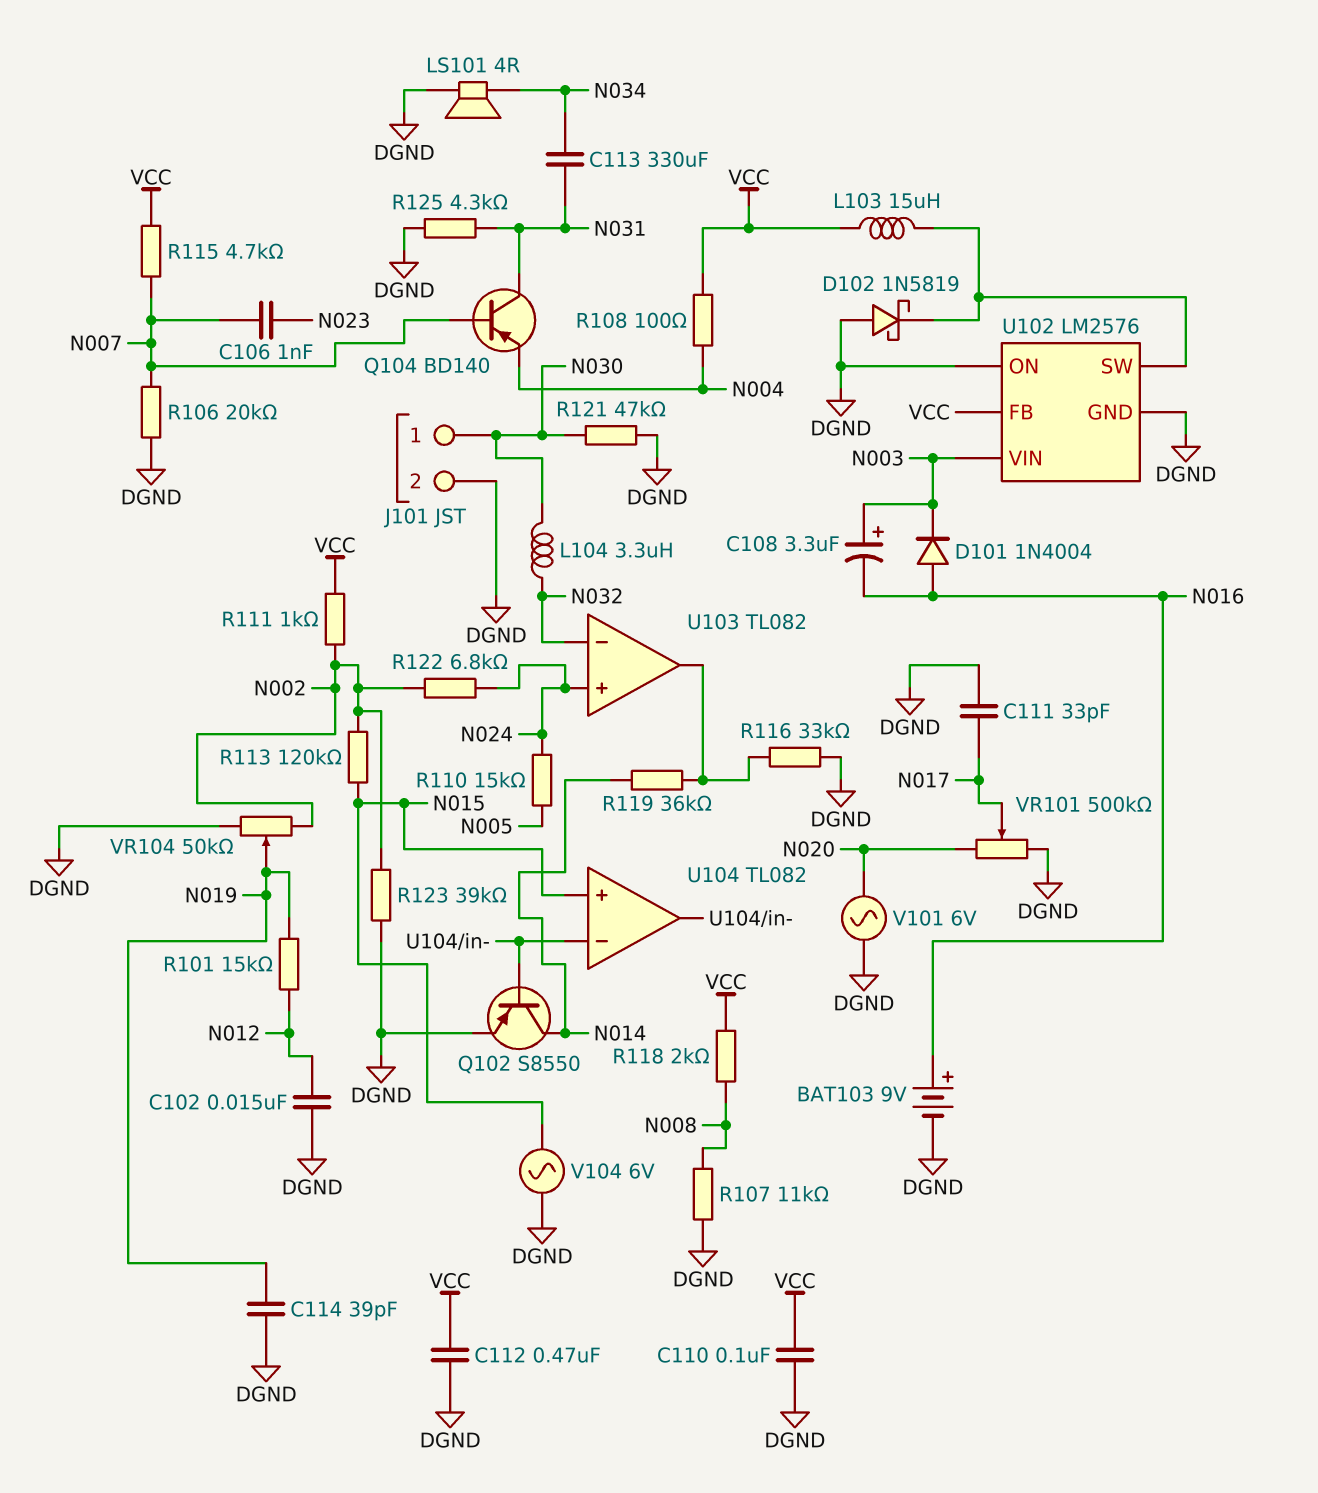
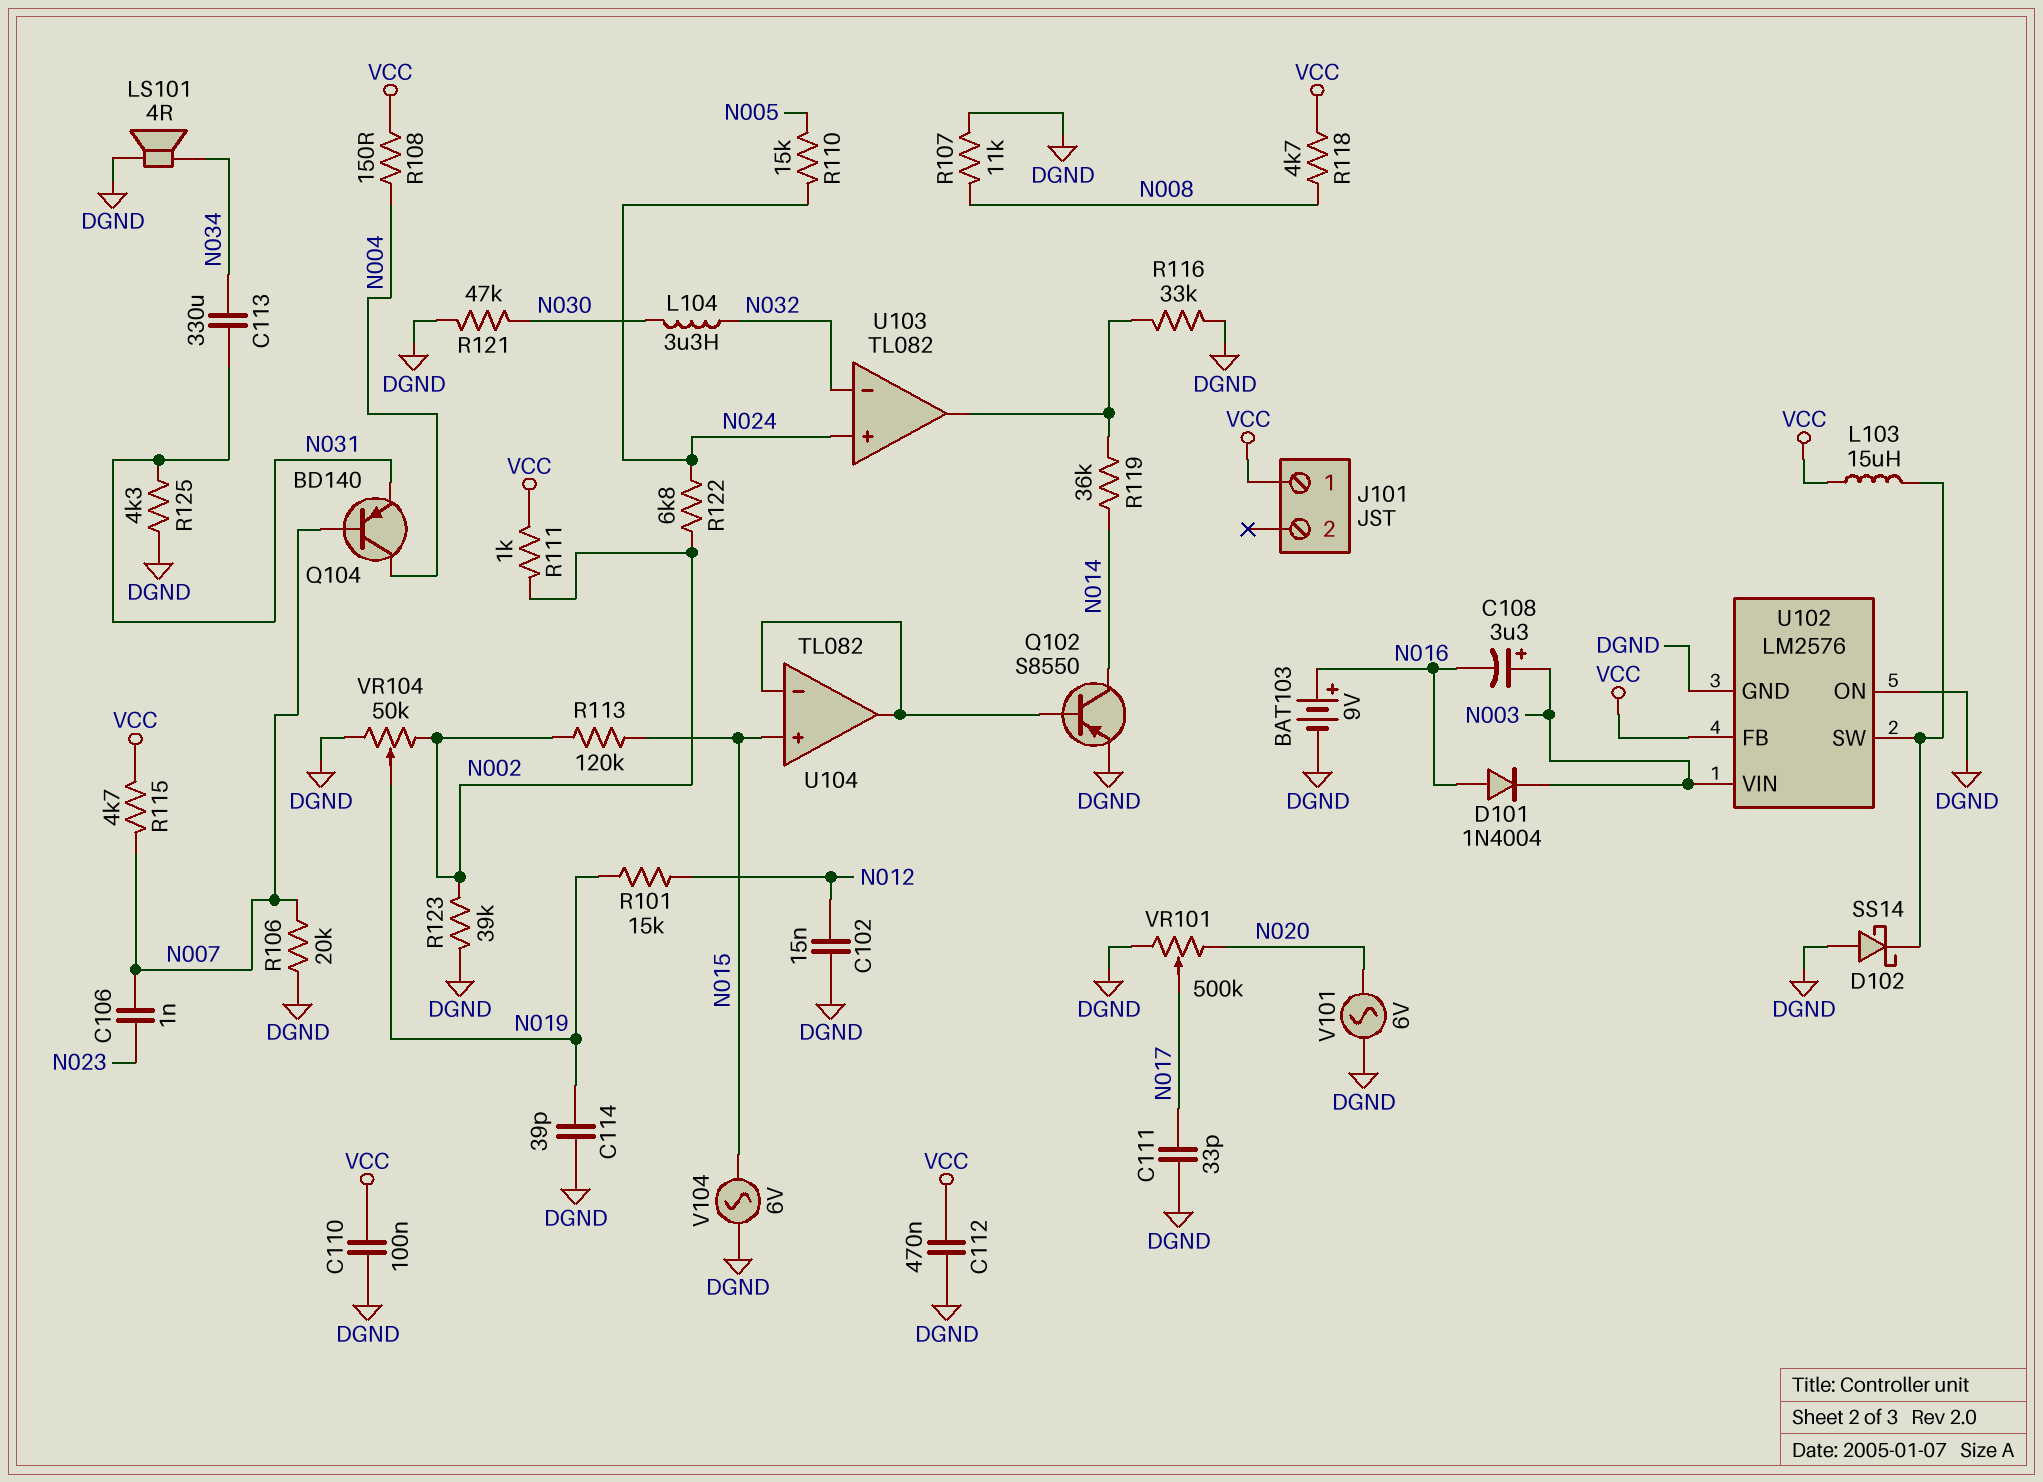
D102: schottky 1N5819 (A DGND, K U102/SW) -> schottky SS14 (A DGND, K U102/SW)
J101 pin 1: N030 -> VCC
J101 pin 2: DGND -> none
Q104: PNP BD140 (B N007, C N031, E N004) -> PNP BD140 (B N007, C N004, E N031)
R108: 100 (N004, VCC) -> 150 (N004, VCC)
R118: 2k (N008, VCC) -> 4.7k (N008, VCC)

